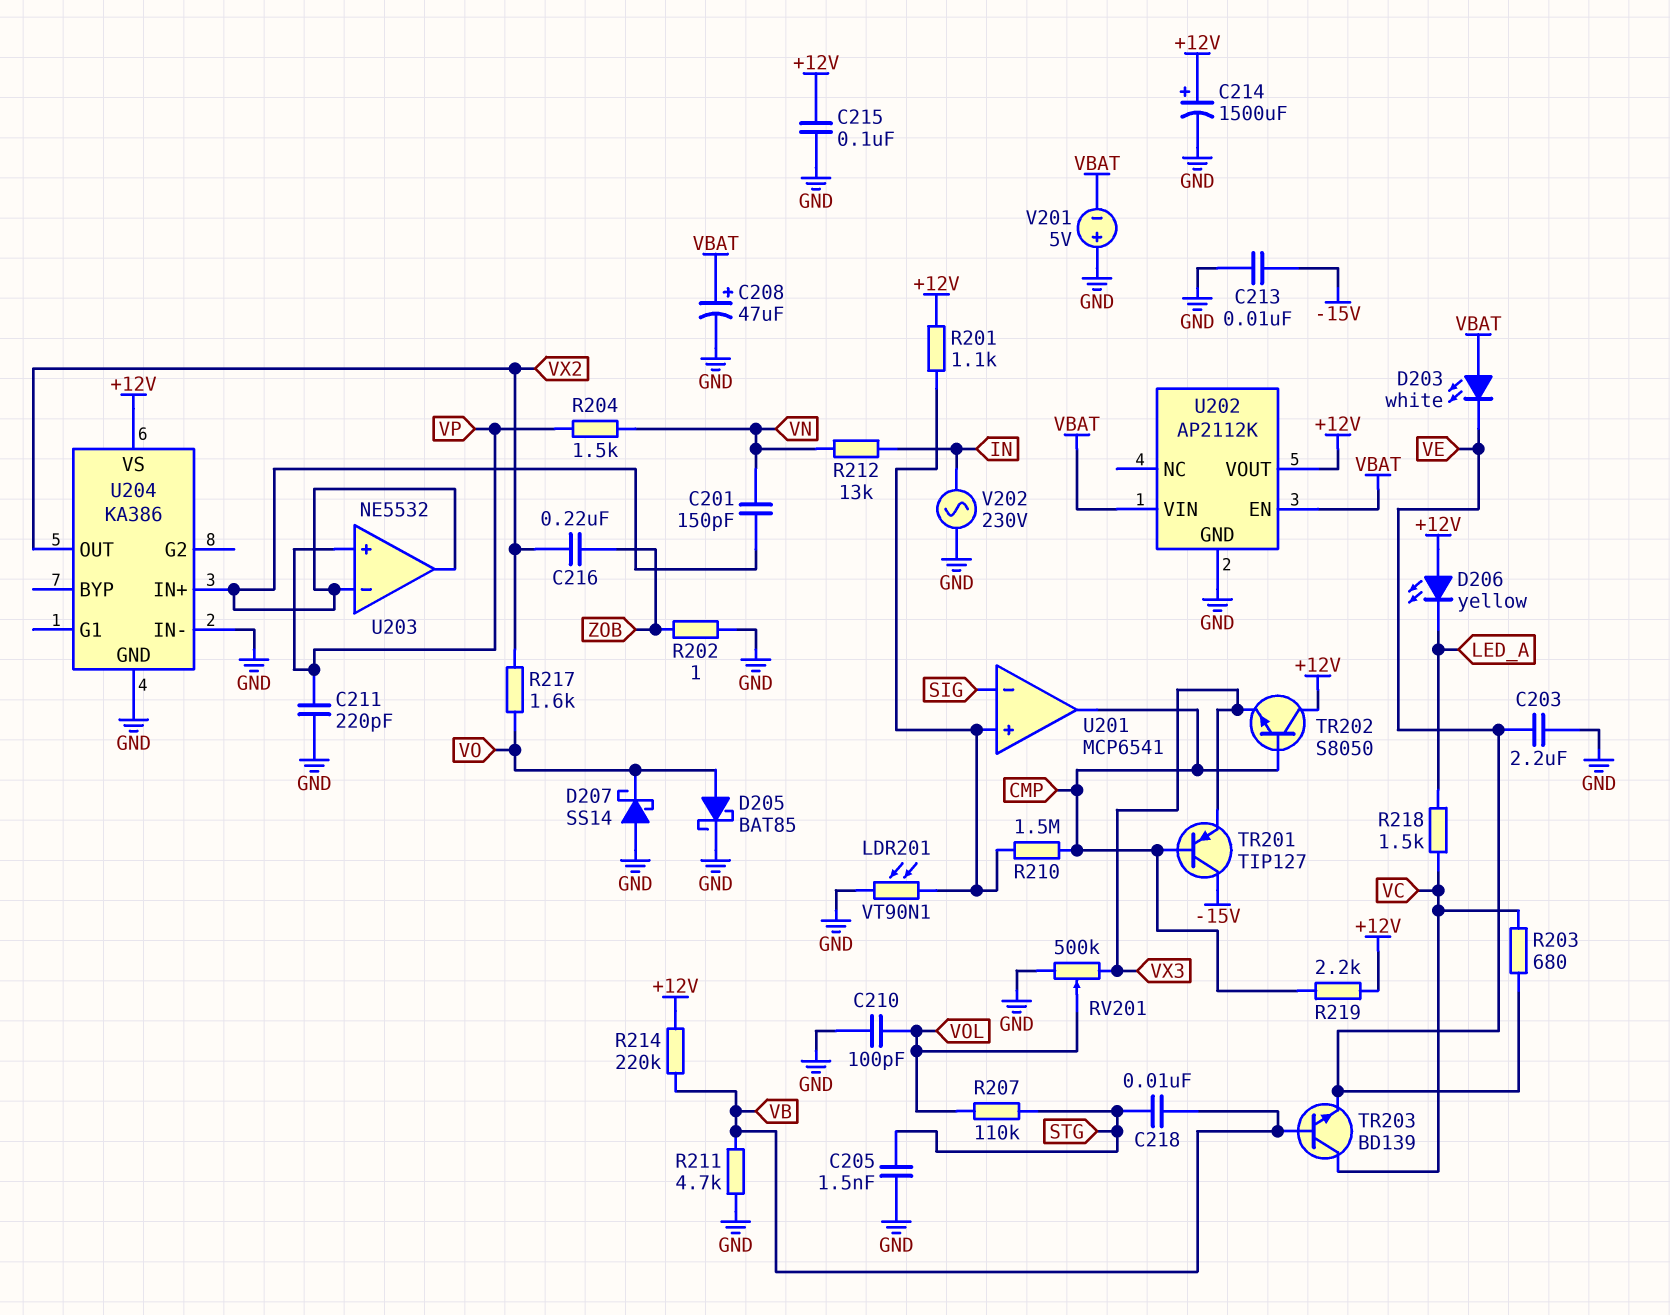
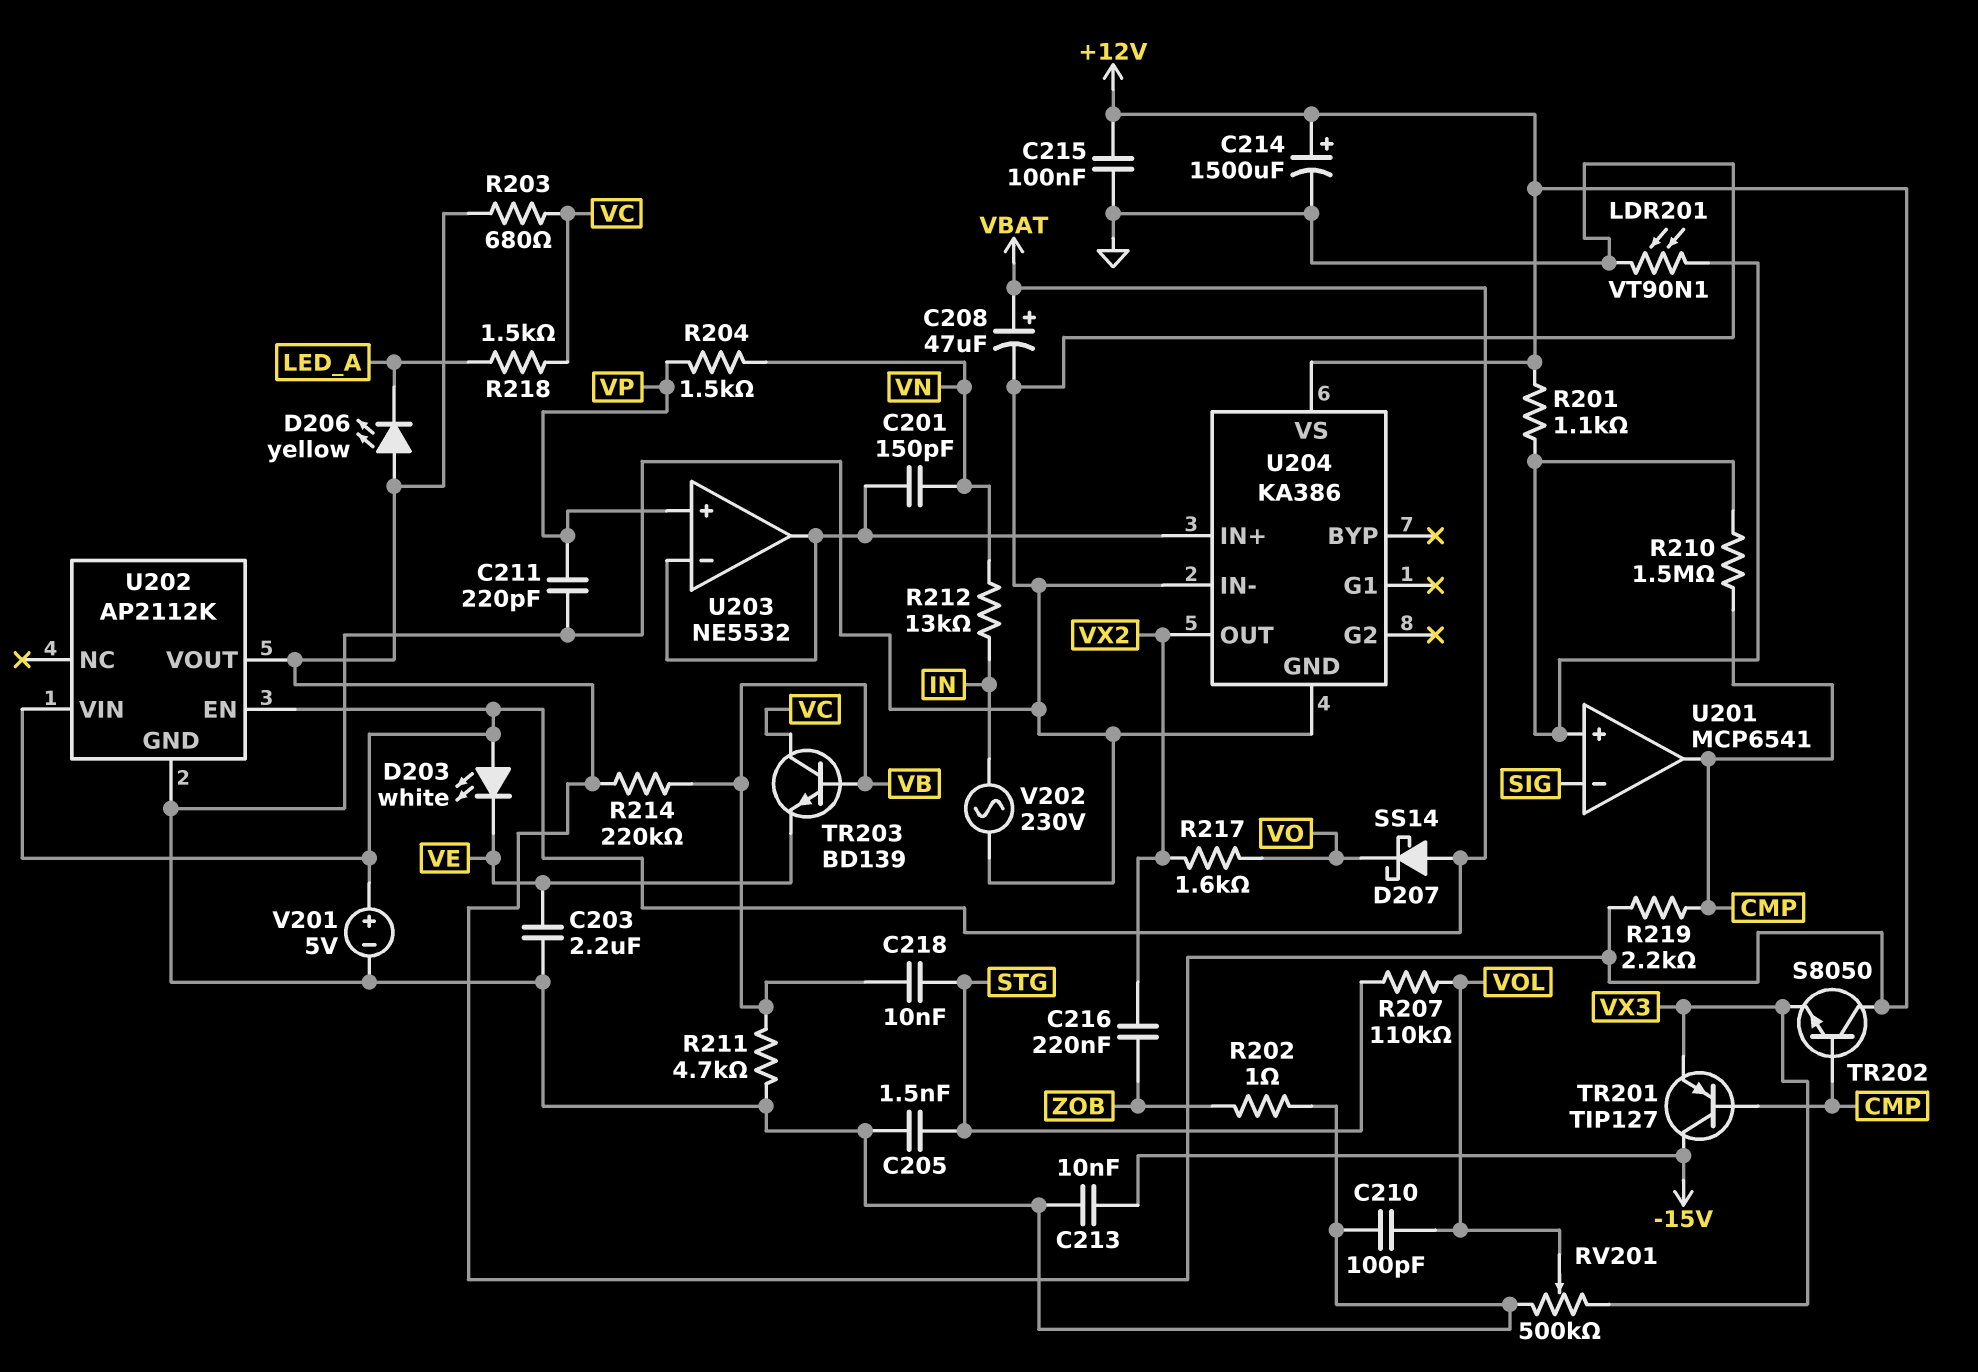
D205: schottky BAT85 (A VO, K GND) -> none
D207: schottky SS14 (A GND, K VO) -> schottky SS14 (A VBAT, K VO)
R203: 680 (VC, VE) -> 680 (+12V, VC)
V201: 5V (plus GND, minus VBAT) -> 5V (plus VBAT, minus GND)

